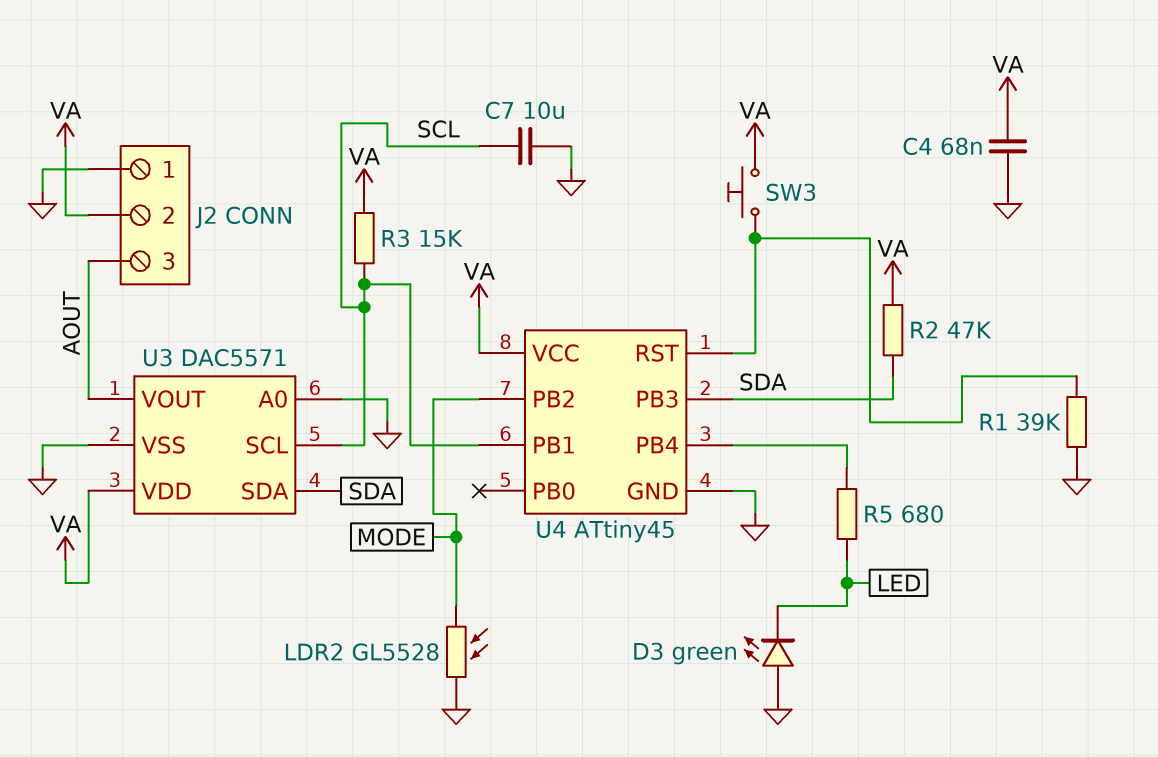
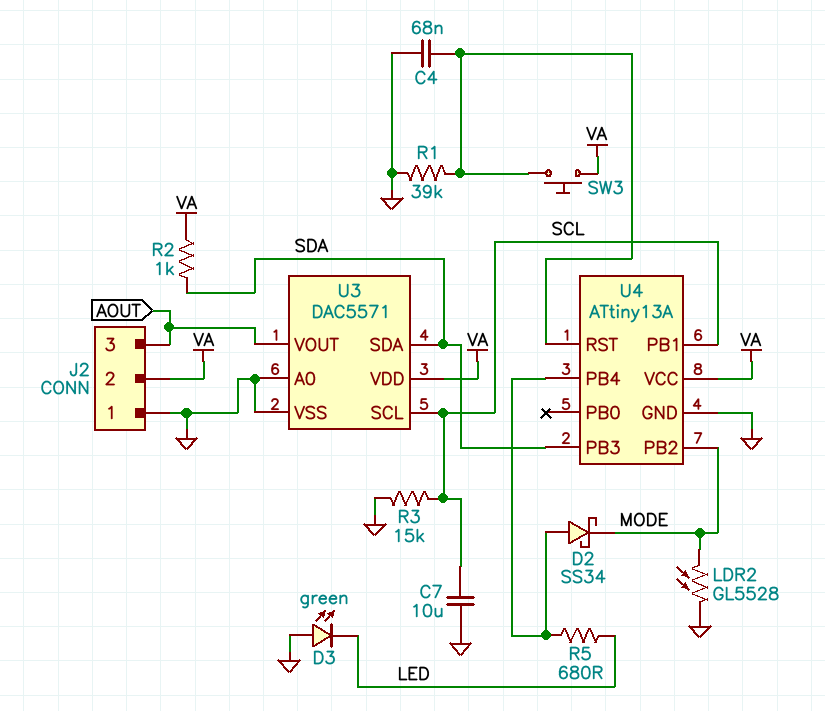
C4: 68nF (GND, VA) -> 68nF (GND, U4/RST)
D2: none -> schottky SS34 (A U4/PB4, K MODE)
R2: 47k (SDA, VA) -> 1k (SDA, VA)
R3: 15k (SCL, VA) -> 15k (GND, SCL)
U4: ATtiny45 -> ATtiny13A

